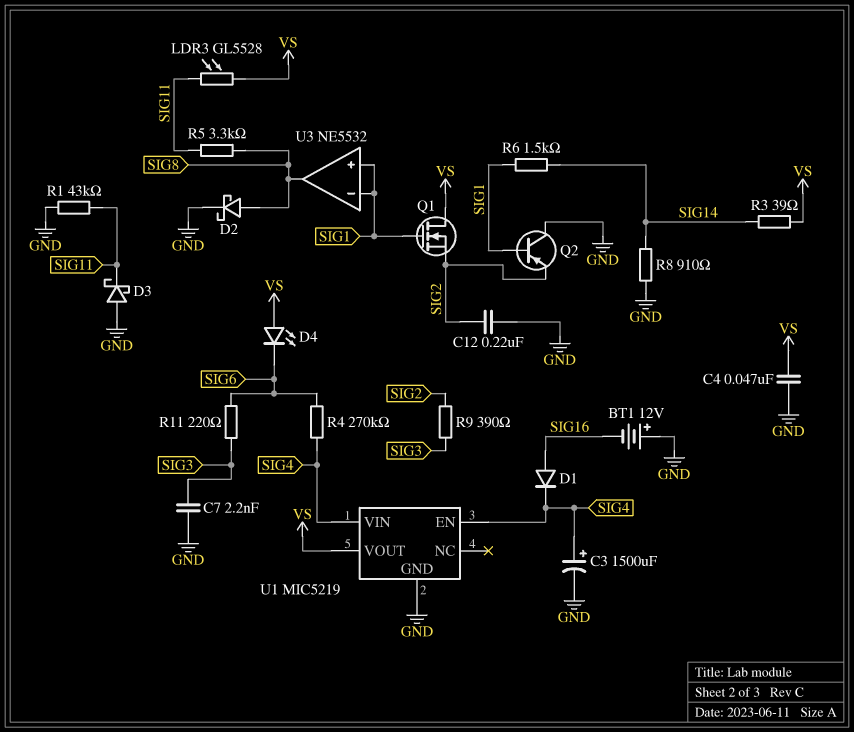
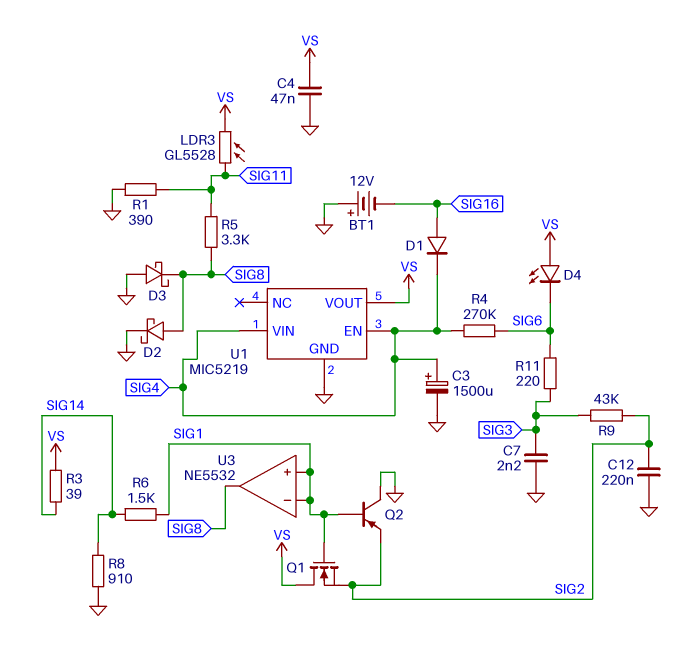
D3: schottky (A GND, K SIG11) -> schottky (A GND, K SIG8)
R1: 43k (GND, SIG11) -> 390 (GND, SIG11)
R9: 390 (SIG2, SIG3) -> 43k (SIG2, SIG3)

